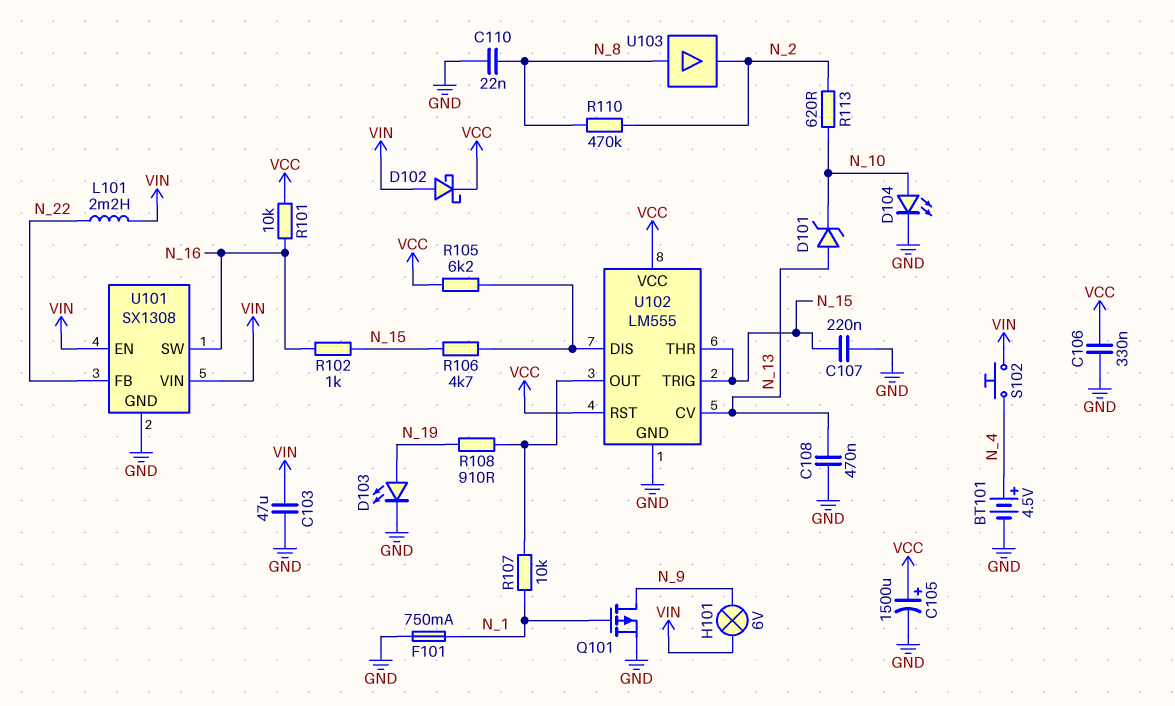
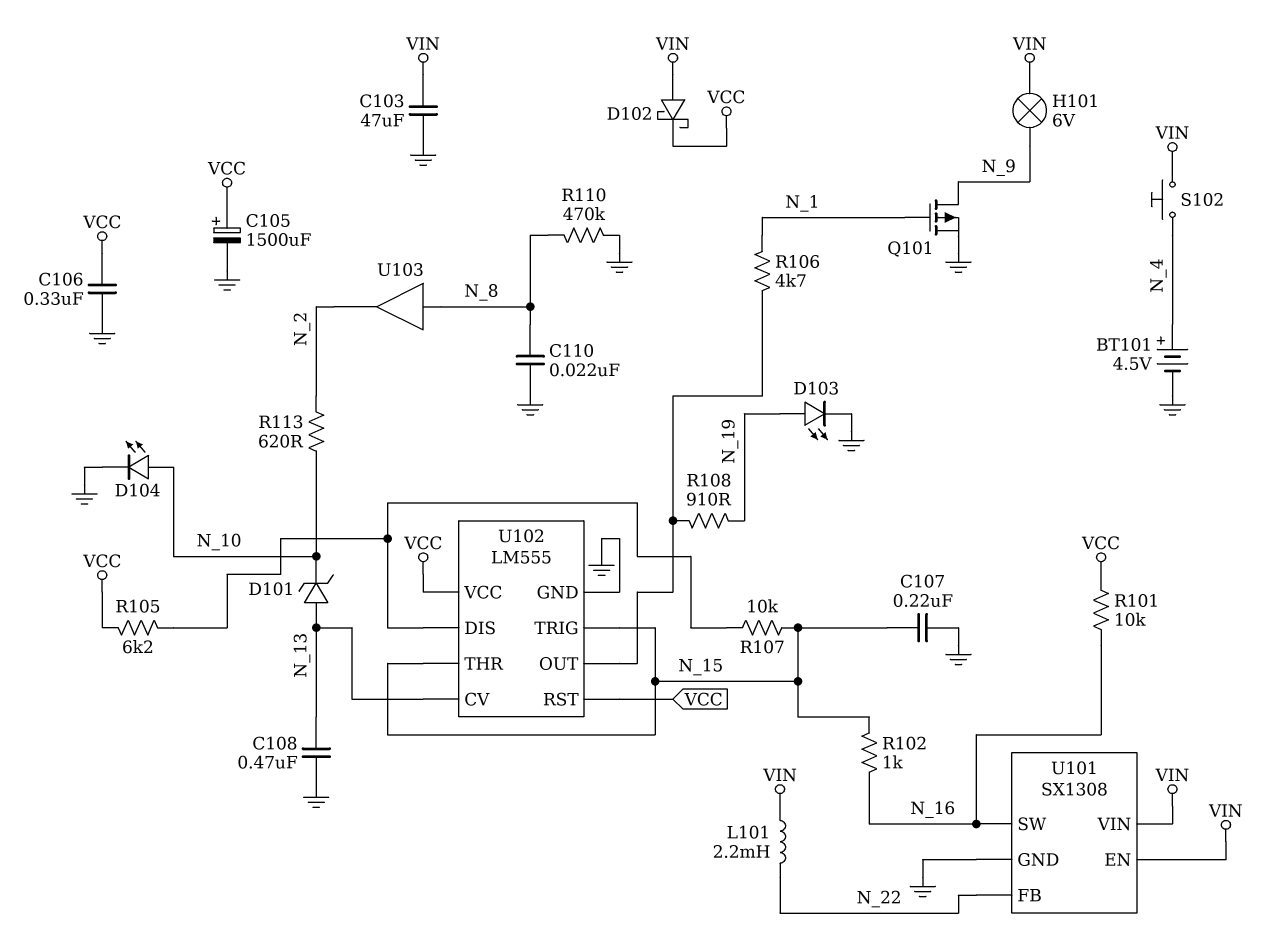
F101: 750mA (GND, N_1) -> none
R106: 4.7k (N_15, U102/DIS) -> 4.7k (N_1, U102/OUT)
R107: 10k (N_1, U102/OUT) -> 10k (N_15, U102/DIS)
R110: 470k (N_2, N_8) -> 470k (GND, N_8)

